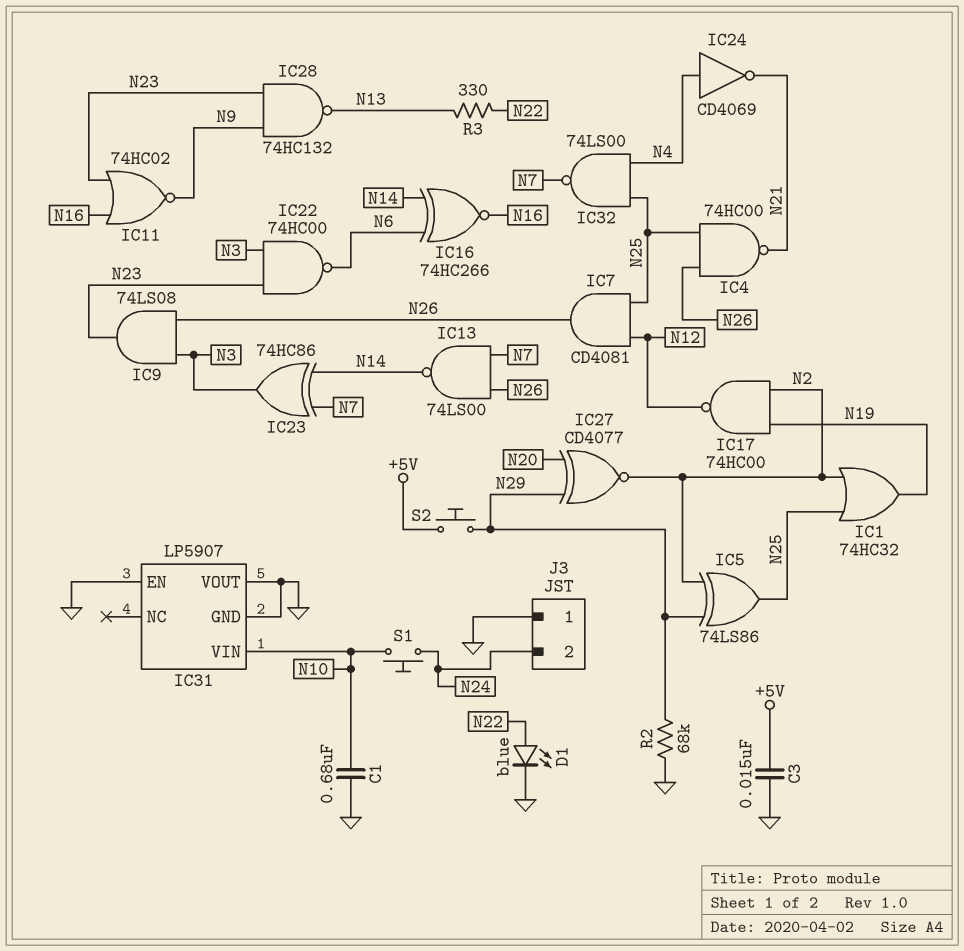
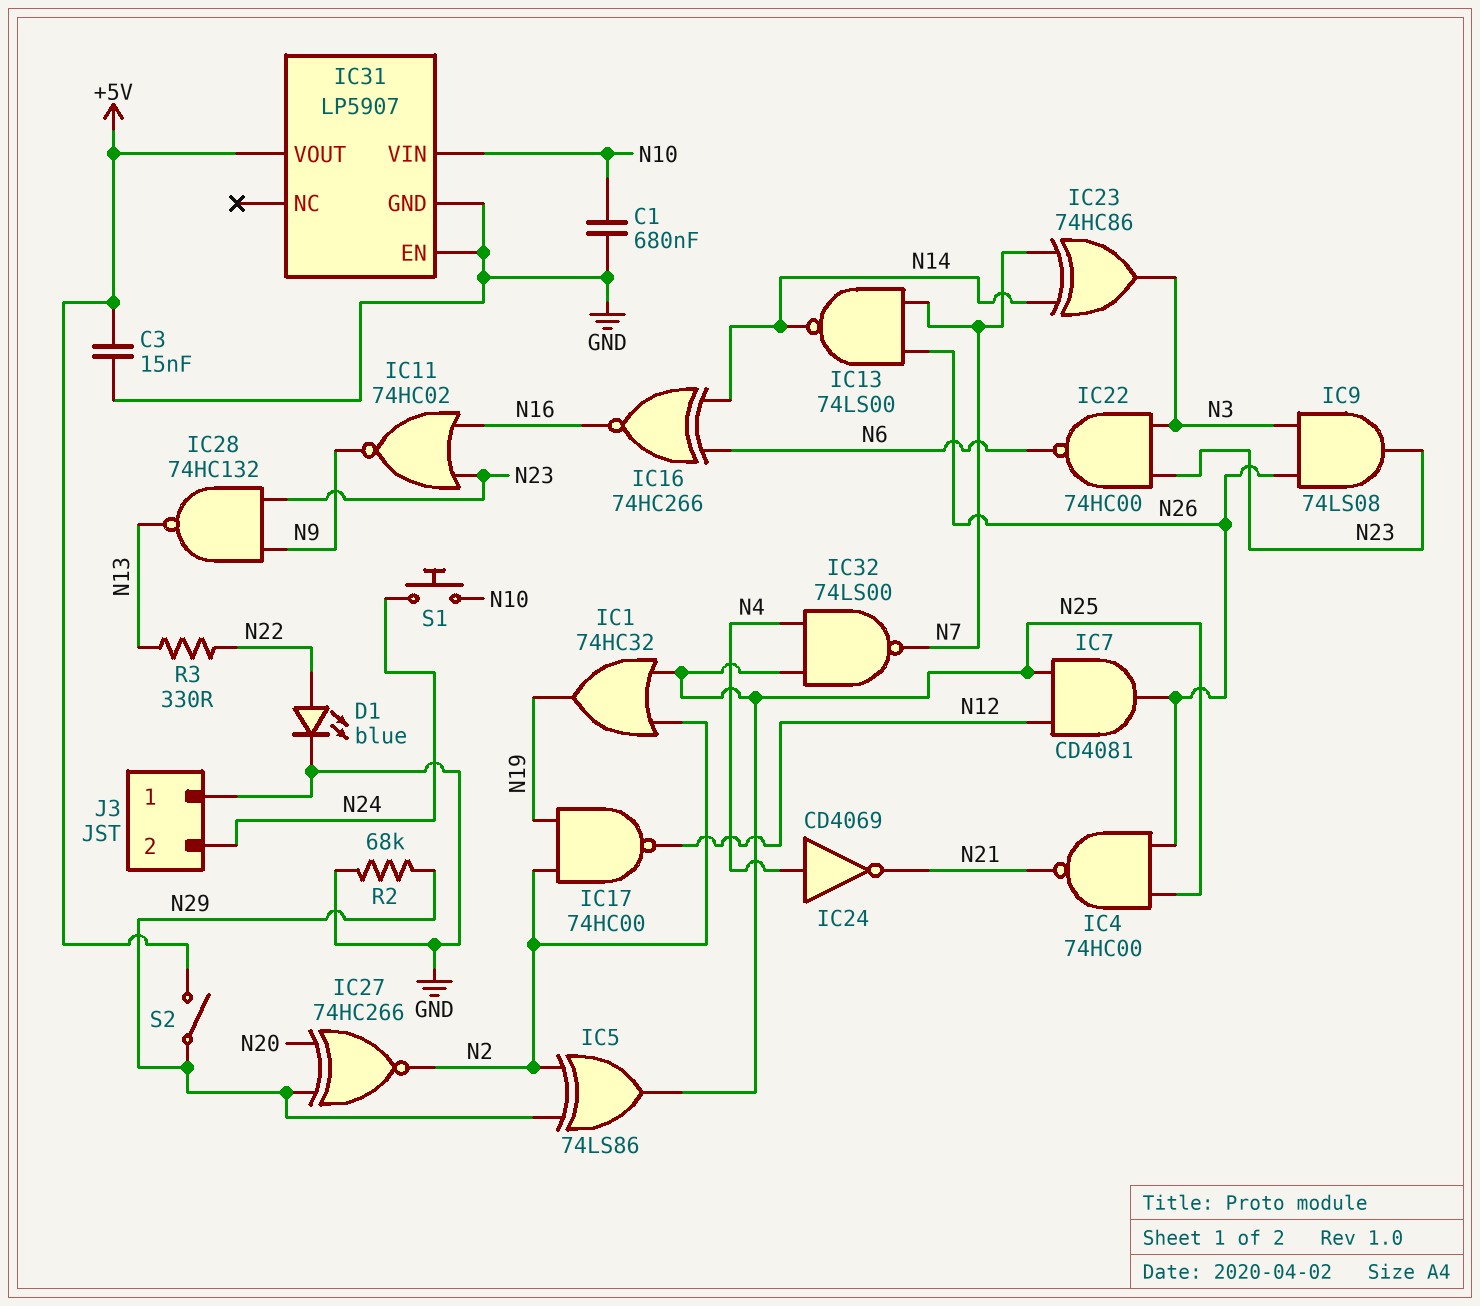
IC27: XNOR CD4077 (in N20, in N29, out N2) -> XNOR 74HC266 (in N20, in N29, out N2)
IC31 pin VOUT: GND -> +5V
S2: button (+5V, N29) -> switch (+5V, N29)

